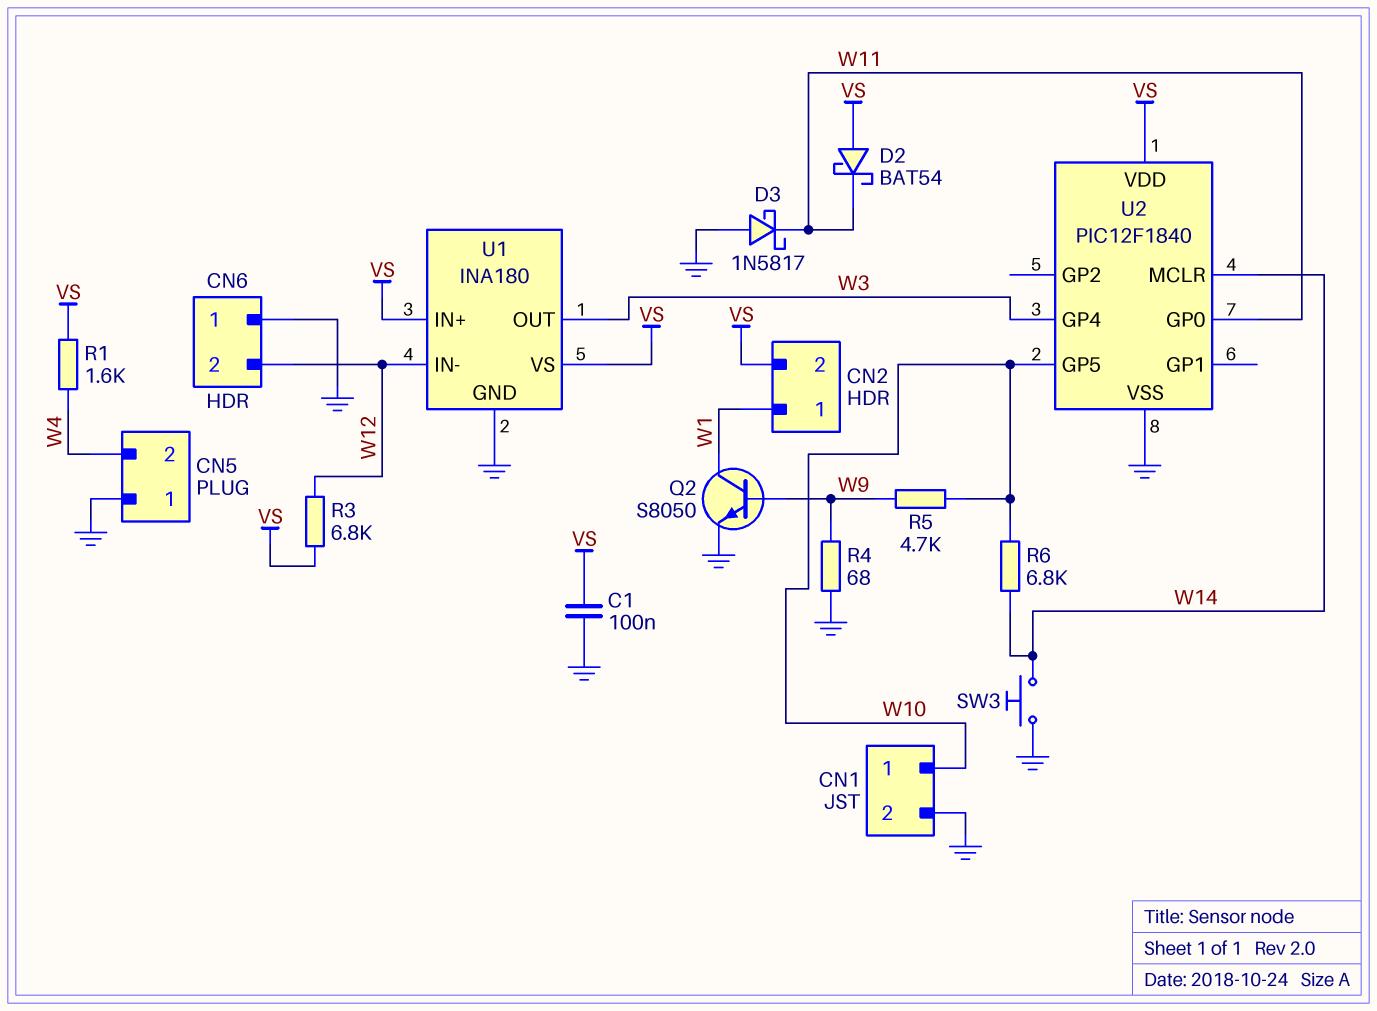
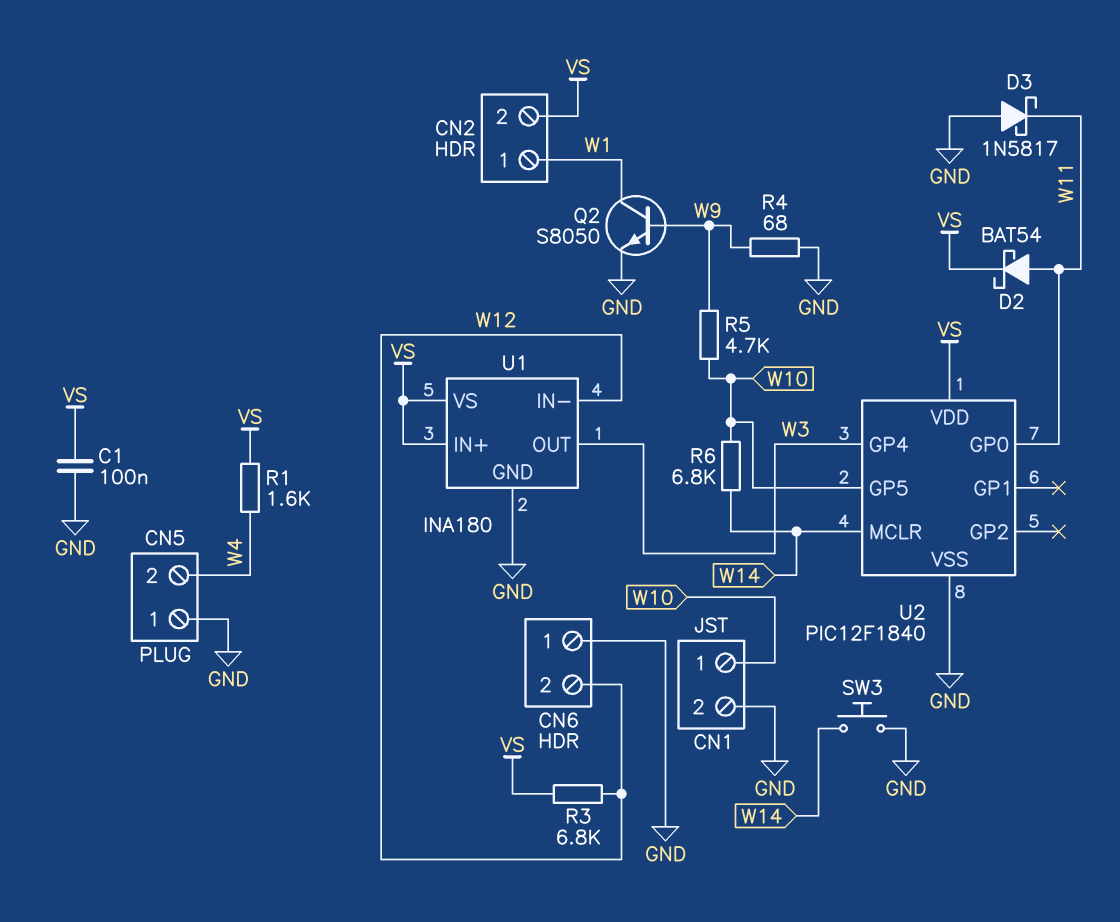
D2: schottky BAT54 (A VS, K W11) -> schottky BAT54 (A W11, K VS)

